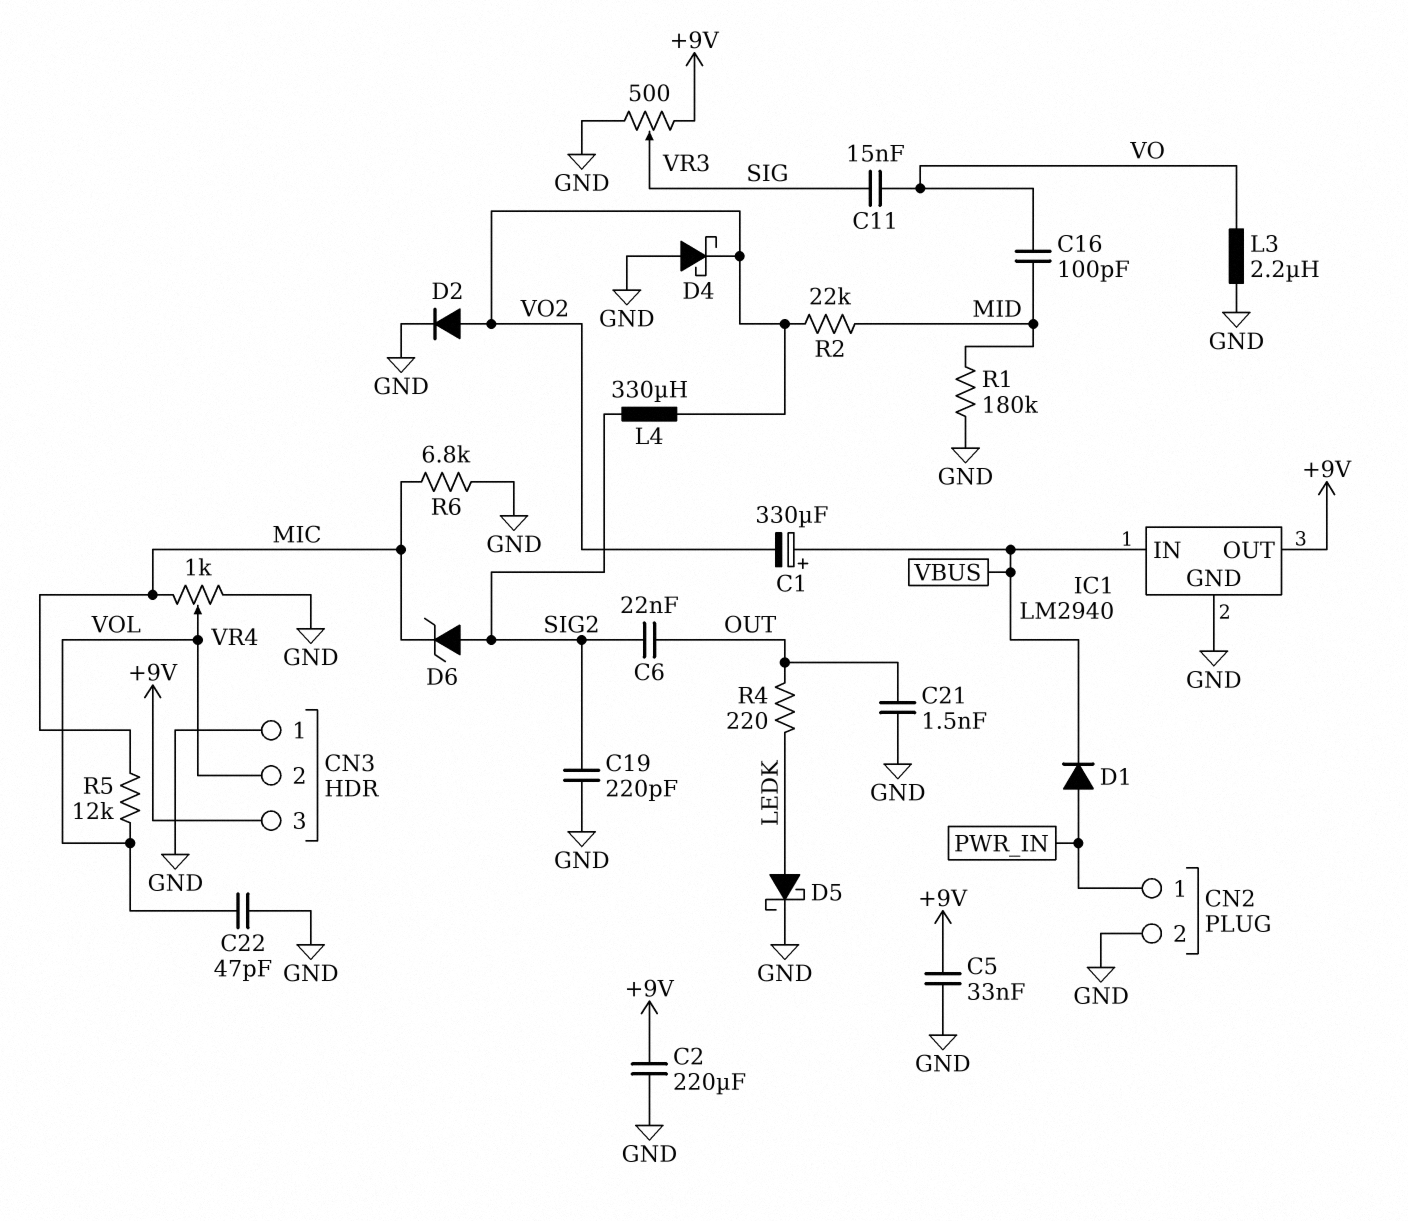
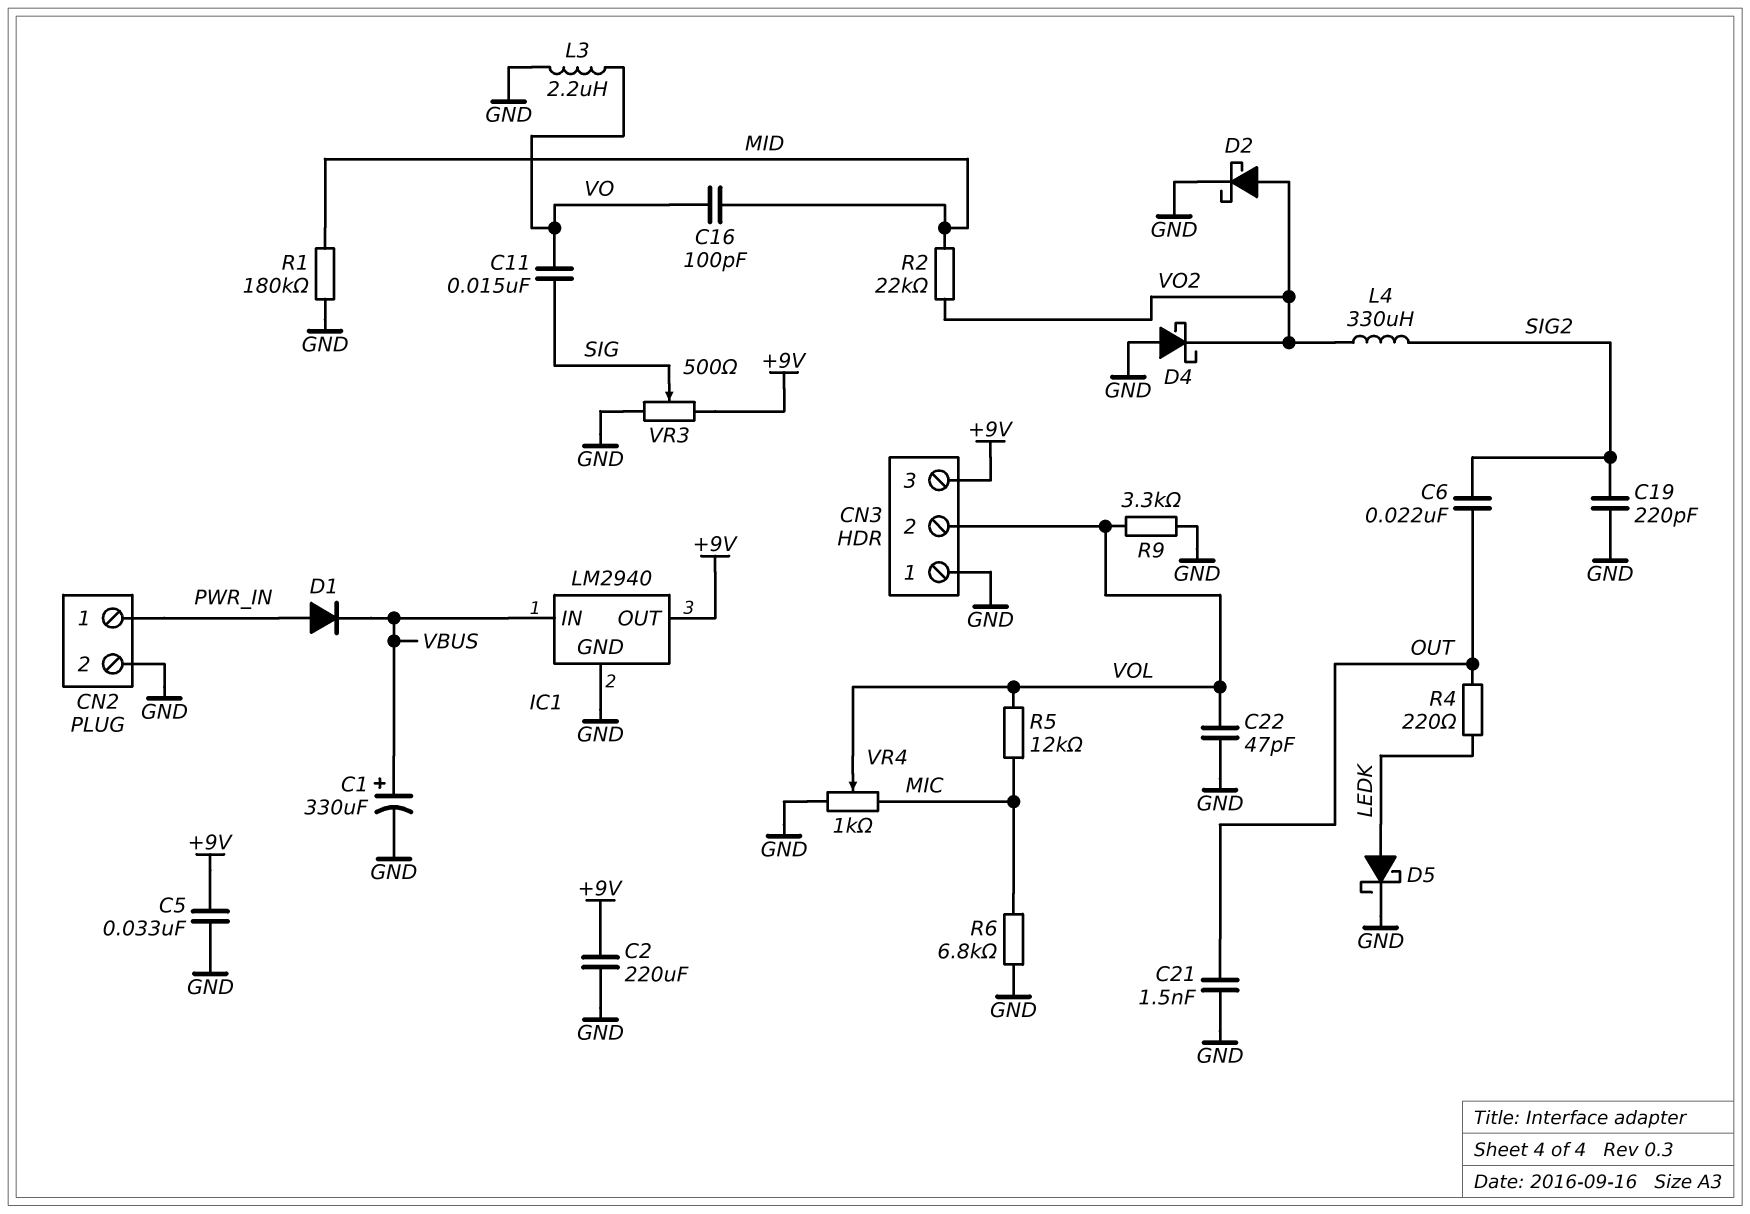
C1: 330uF (plus VBUS, minus VO2) -> 330uF (plus VBUS, minus GND)
D2: diode (A VO2, K GND) -> schottky (A VO2, K GND)
D6: zener (A SIG2, K MIC) -> none
R9: none -> 3.3k (GND, VOL)

